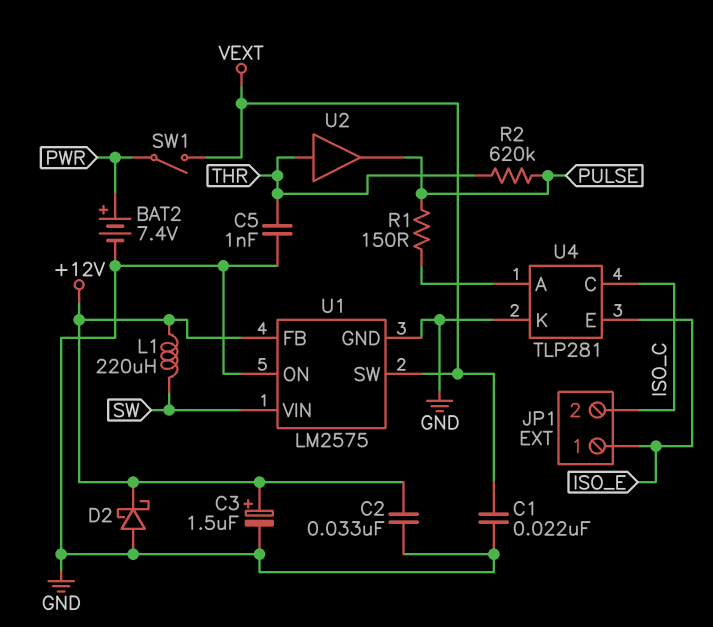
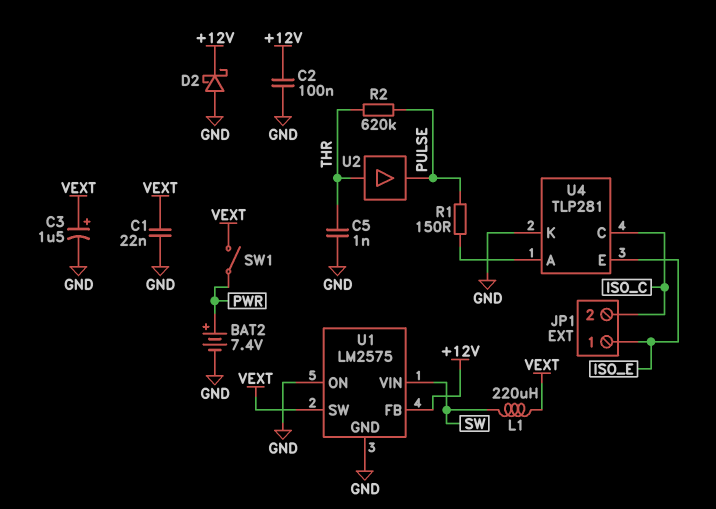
C2: 33nF (+12V, GND) -> 100nF (+12V, GND)
C3: 1.5uF (plus +12V, minus GND) -> 1.5uF (plus VEXT, minus GND)
L1: 220uH (+12V, SW) -> 220uH (SW, VEXT)

